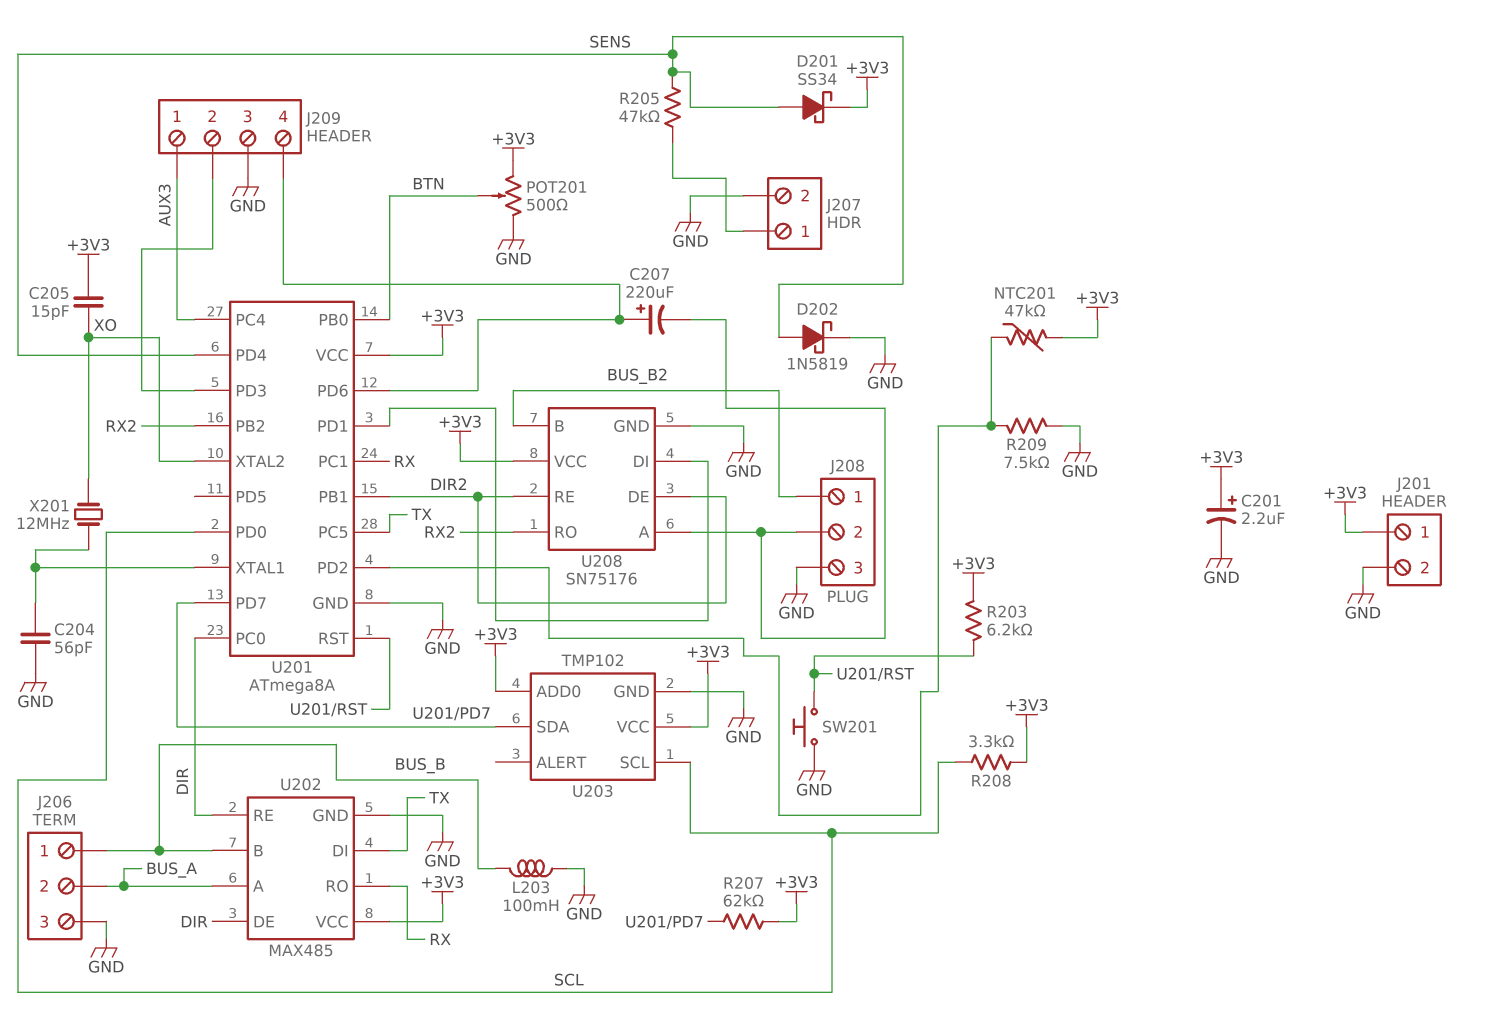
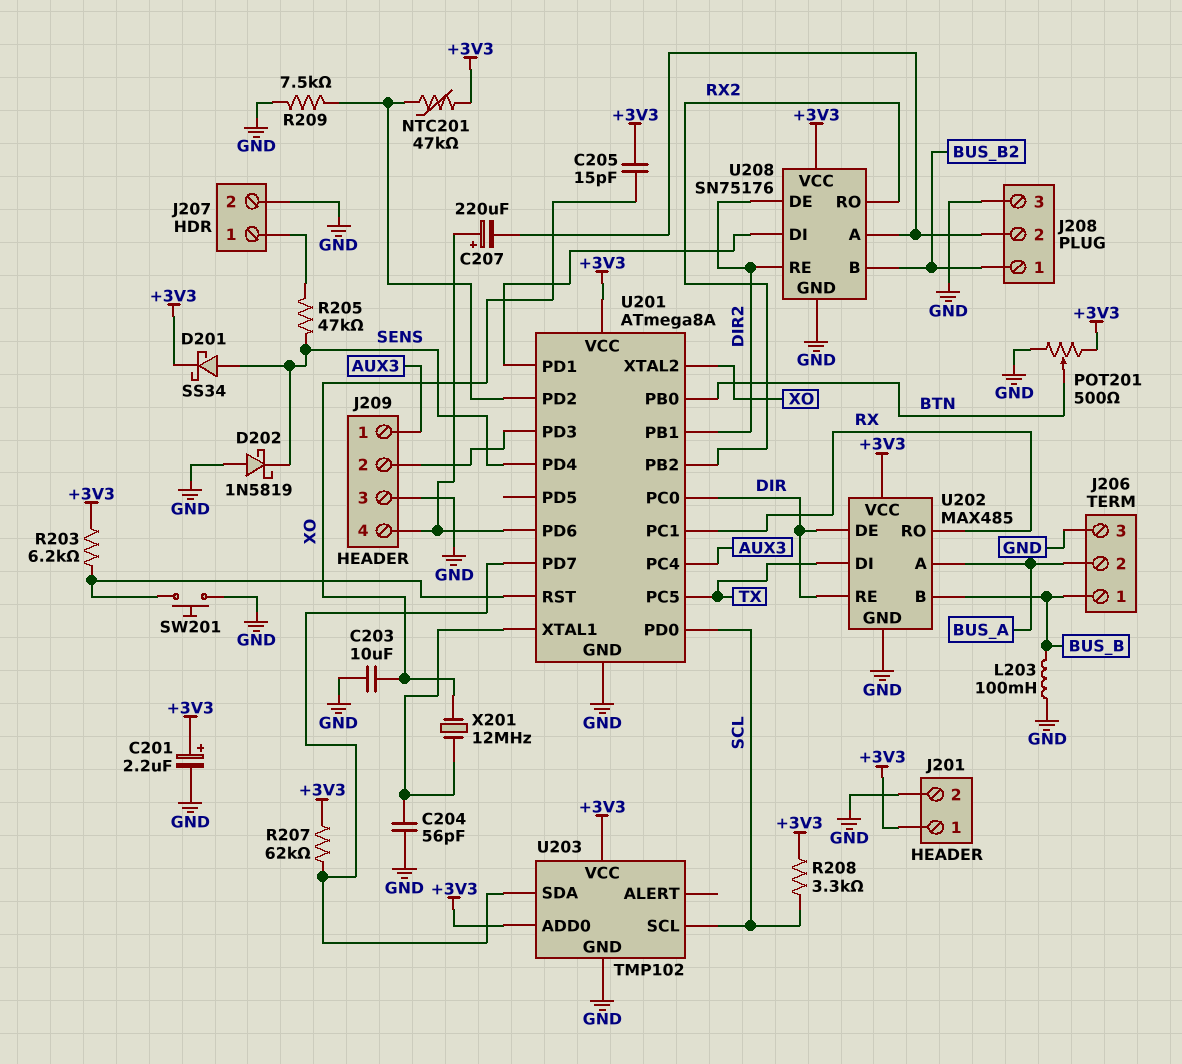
C203: none -> 10uF (GND, XO)
D202: schottky 1N5819 (A SENS, K GND) -> schottky 1N5819 (A GND, K SENS)

